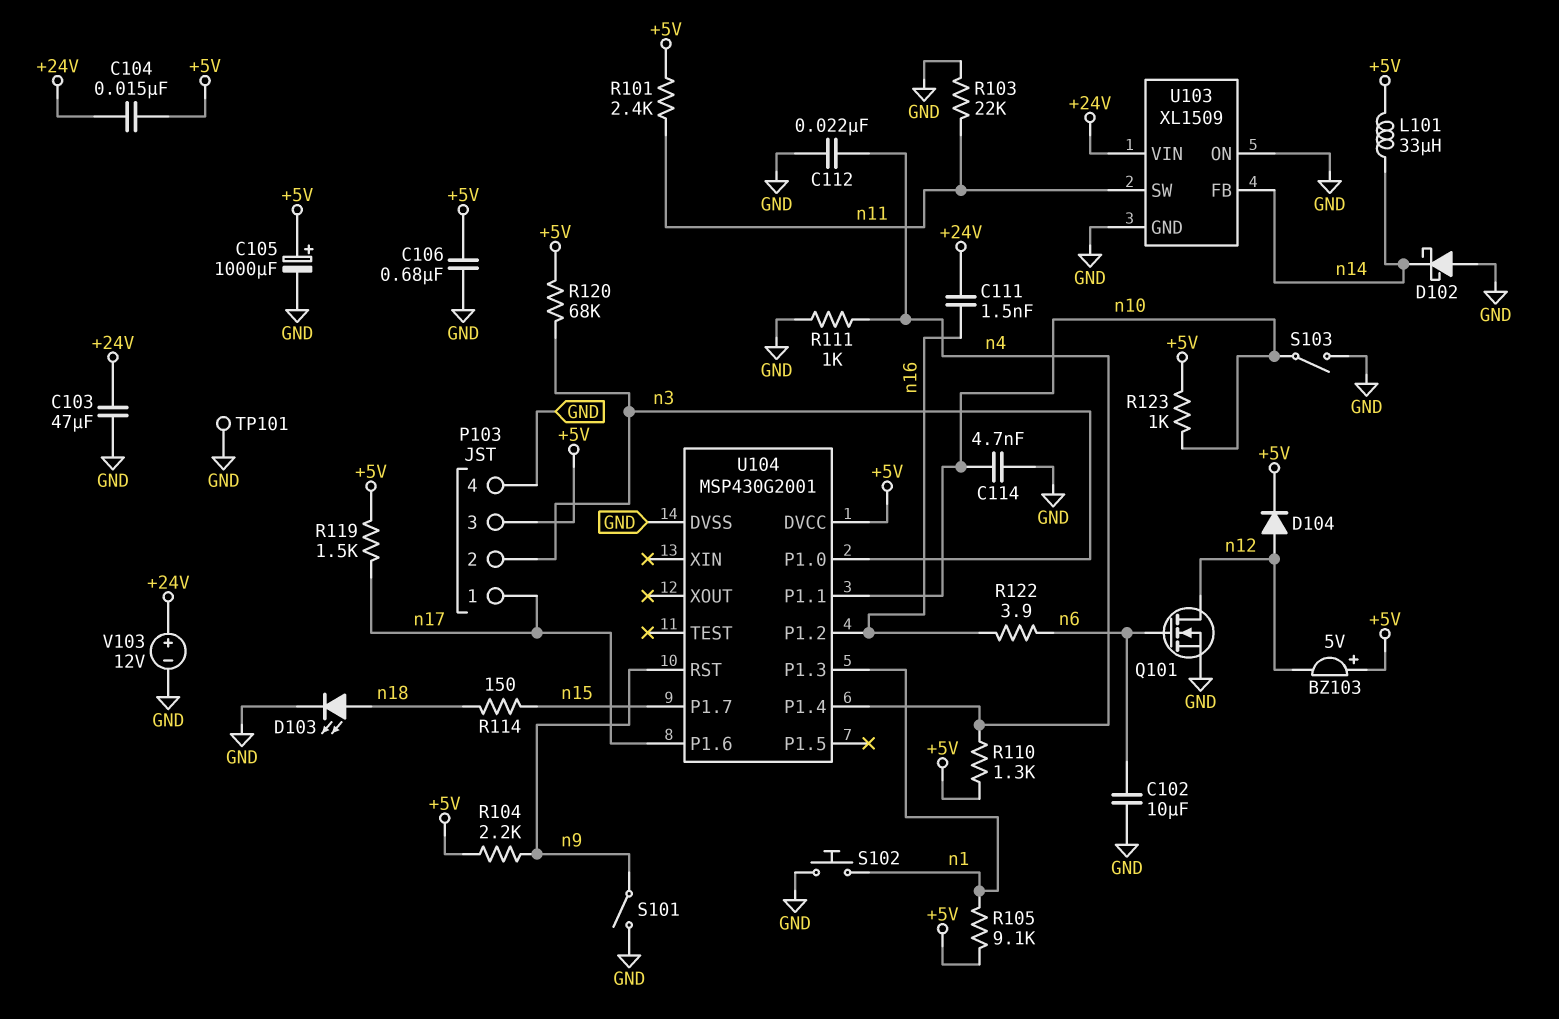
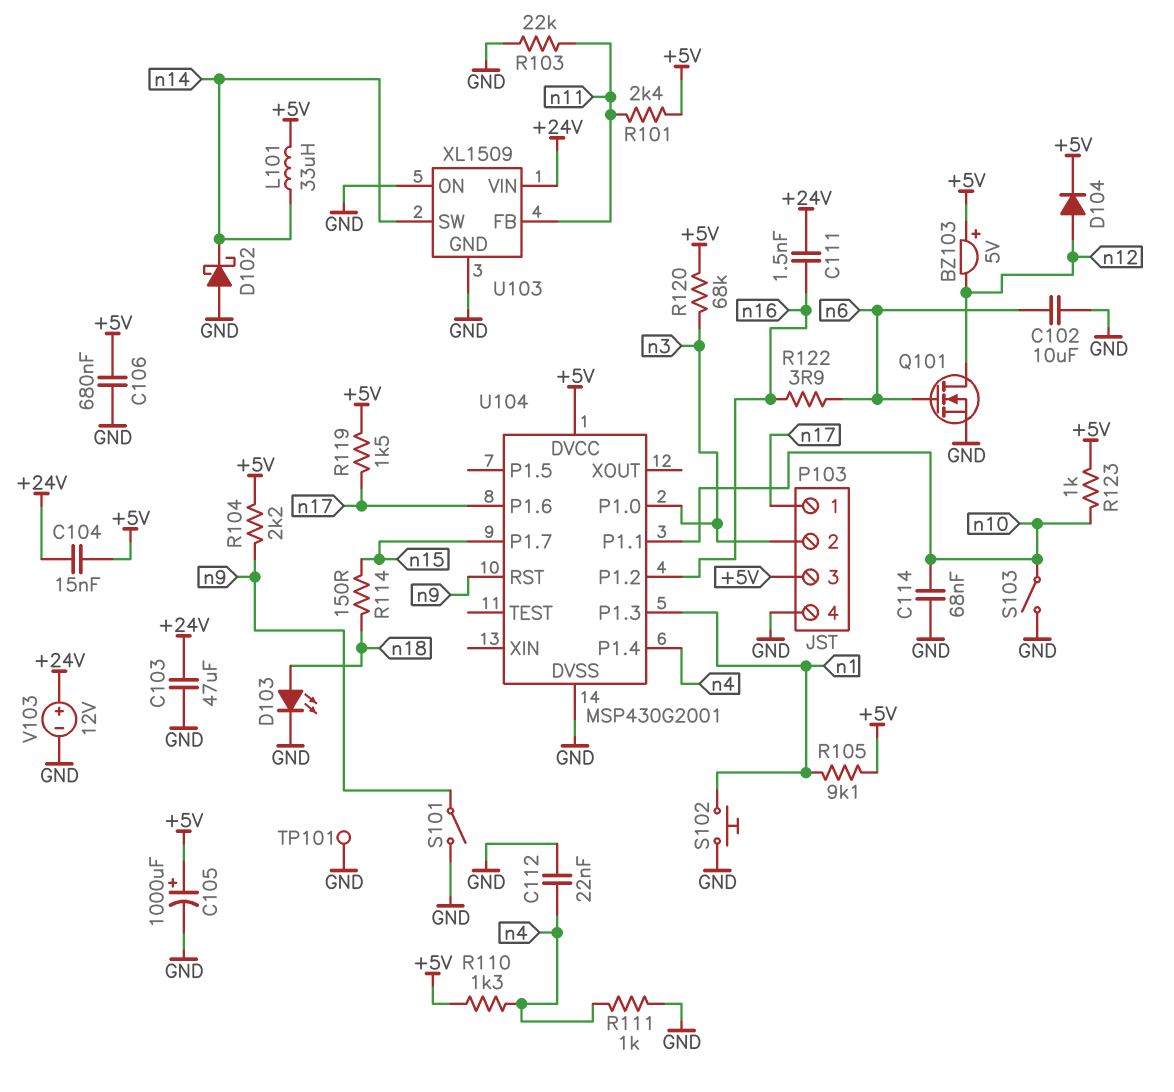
C114: 4.7nF (GND, n10) -> 68nF (GND, n10)
U103 pin FB: n14 -> n11
U103 pin SW: n11 -> n14

